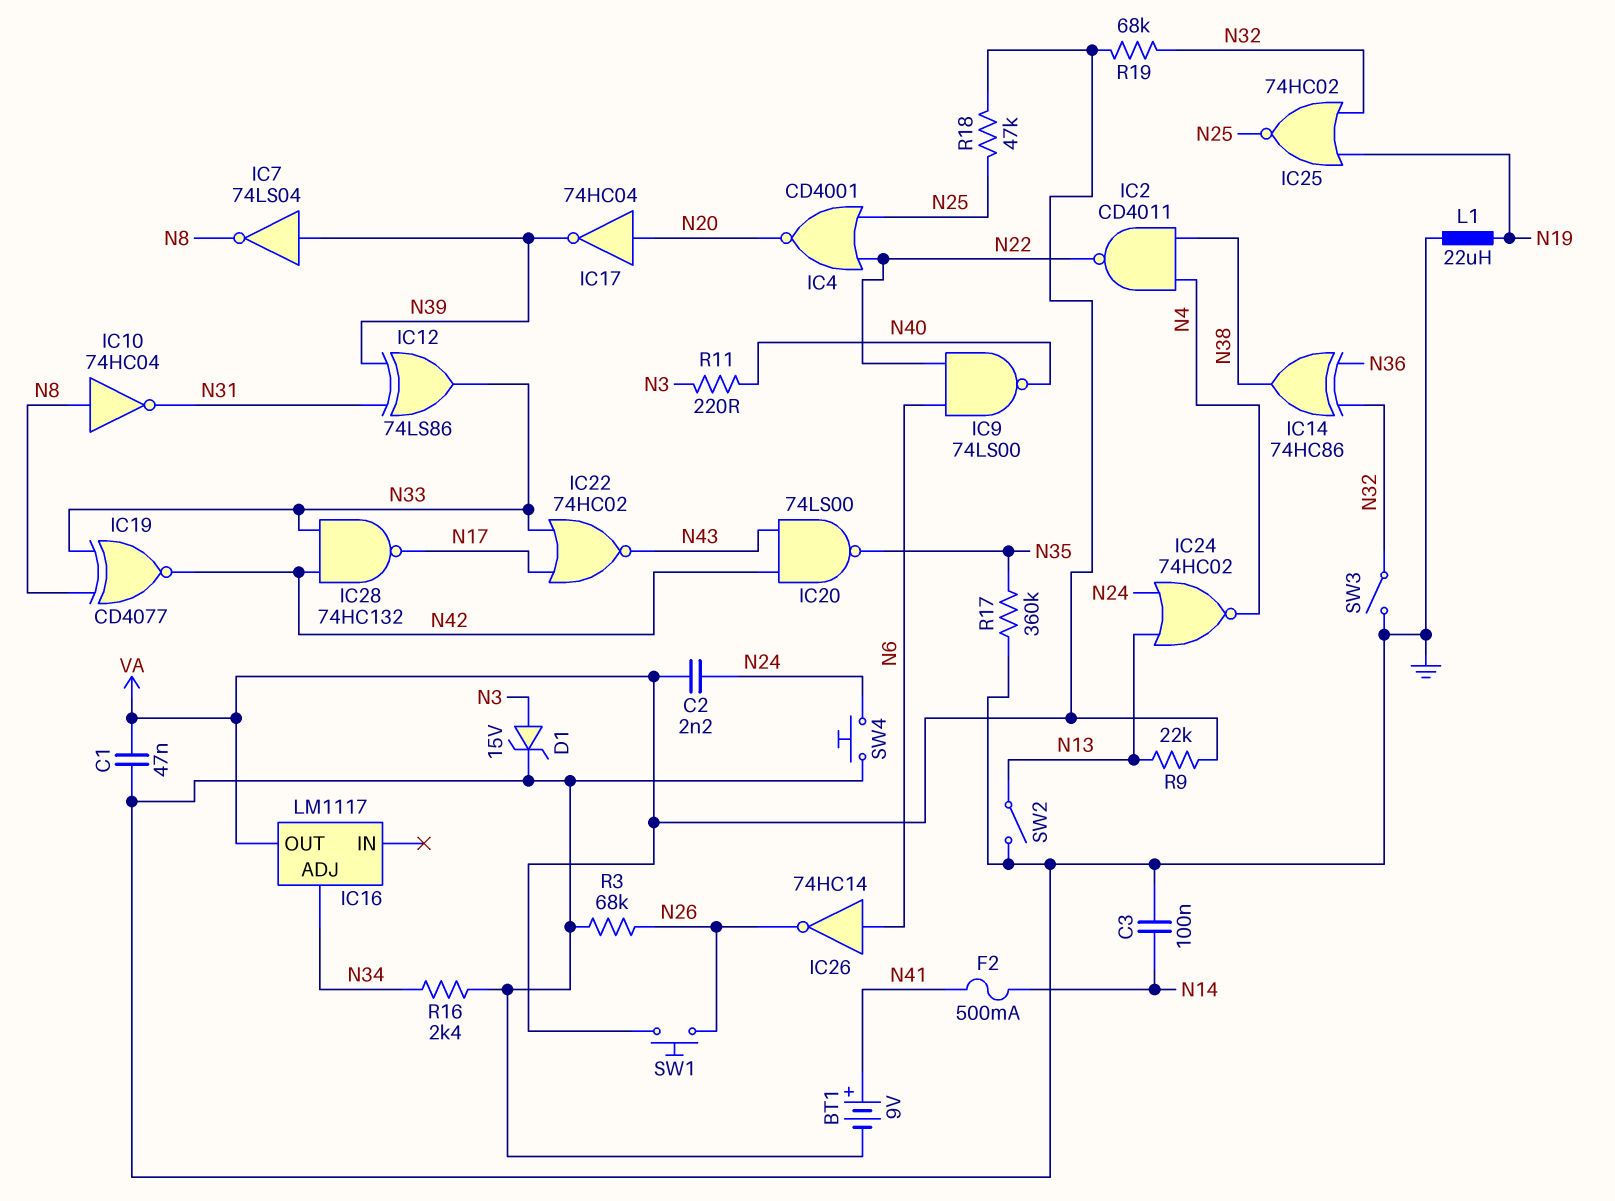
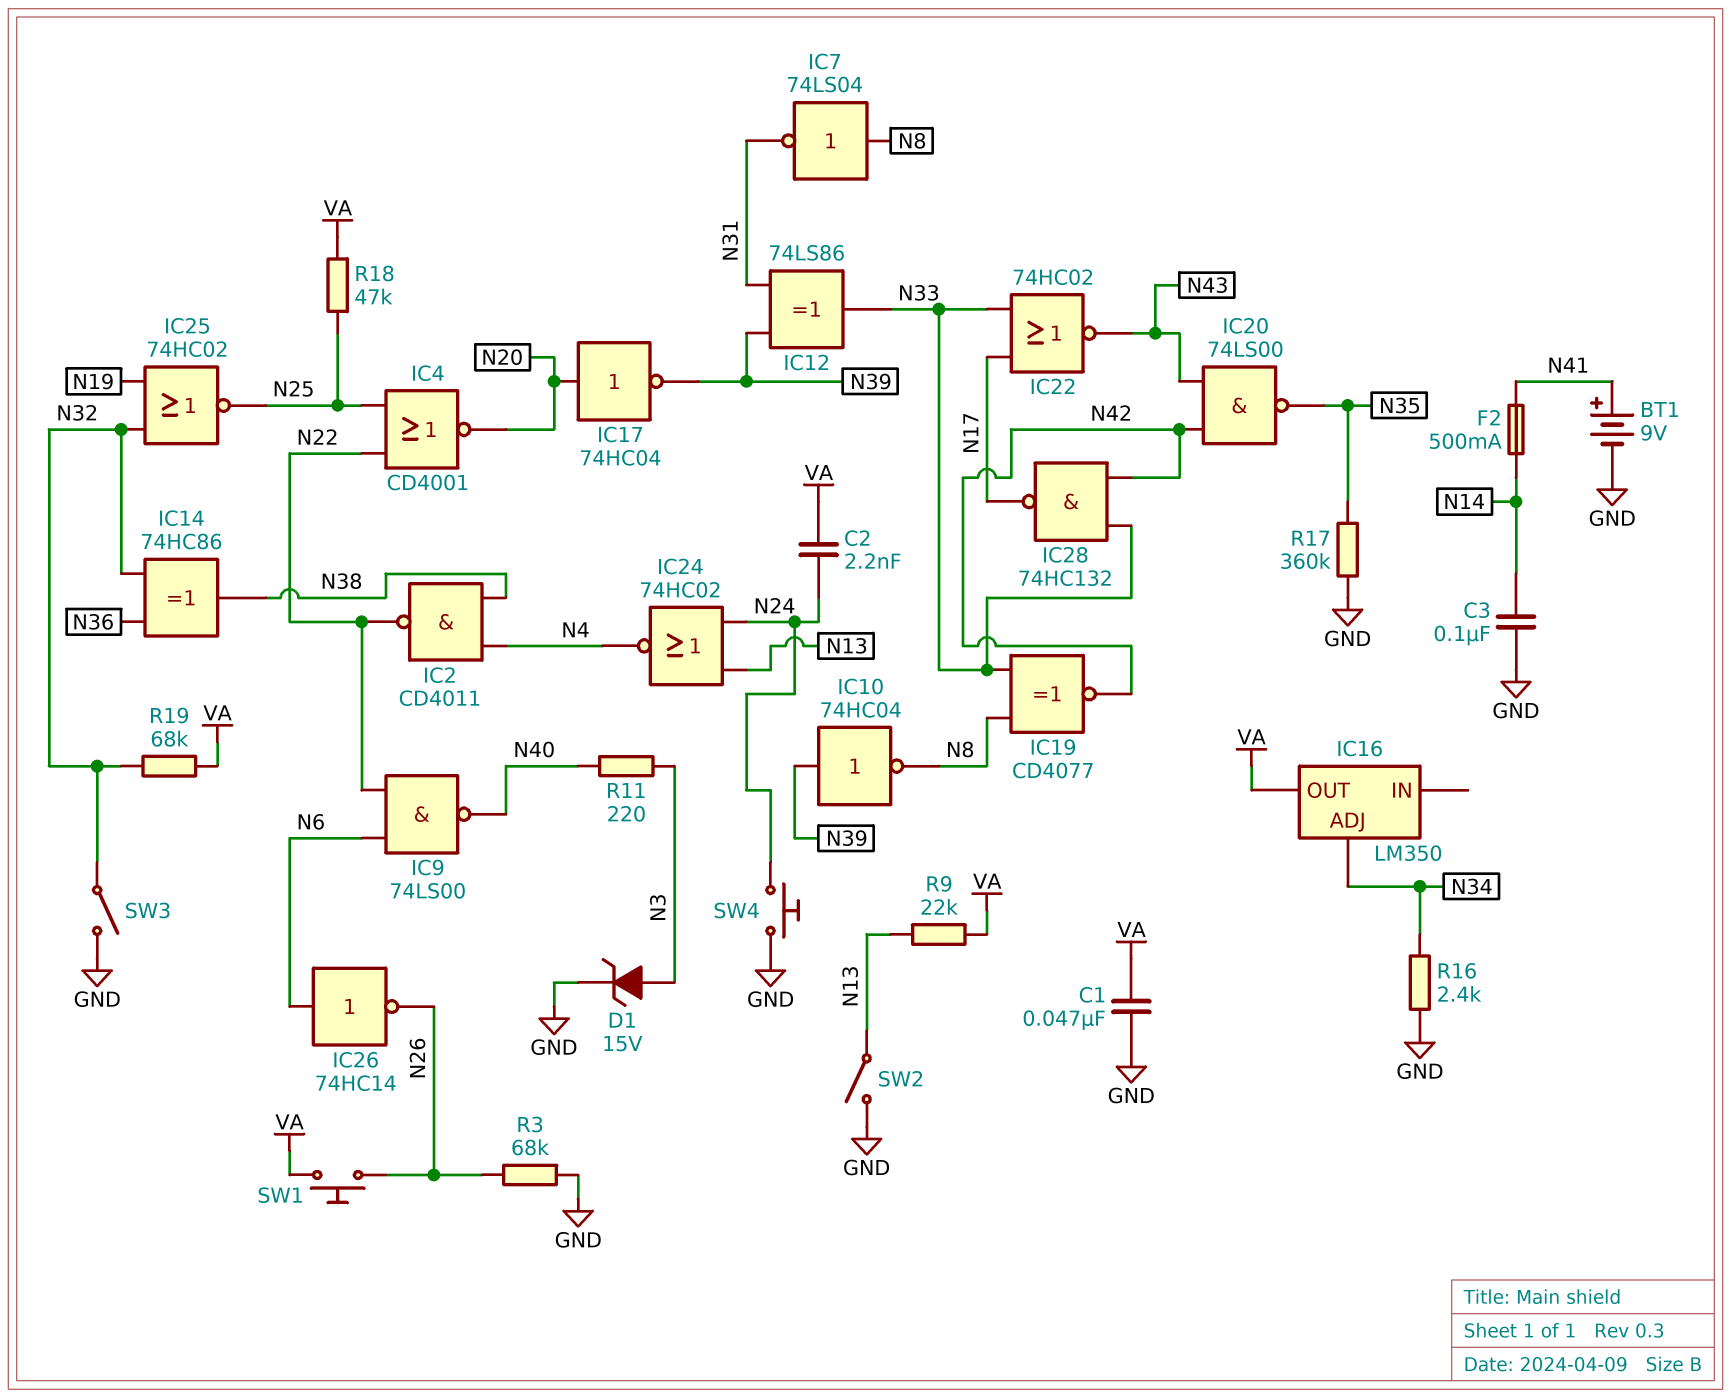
IC7: NOT 74LS04 (in N39, out N8) -> NOT 74LS04 (in N8, out N31)
IC10: NOT 74HC04 (in N8, out N31) -> NOT 74HC04 (in N39, out N8)
IC16: LM1117 -> LM350
L1: 22uH (GND, N19) -> none

